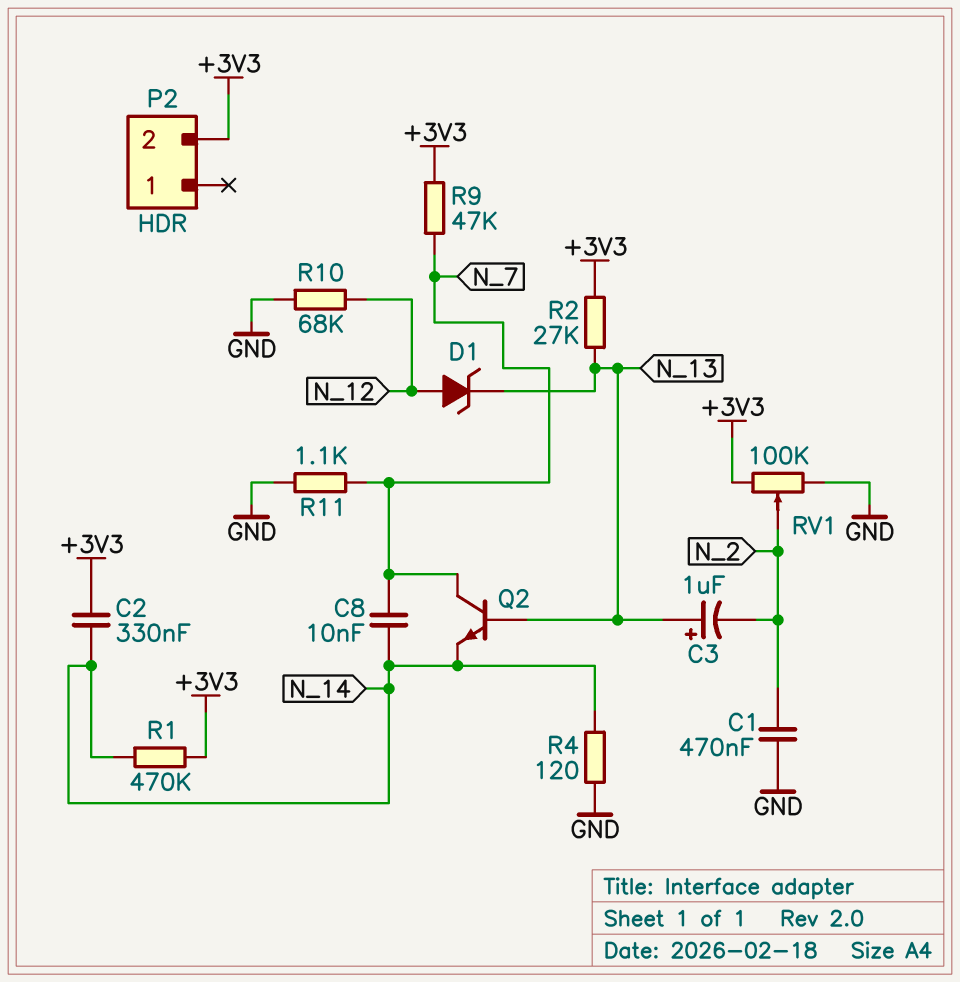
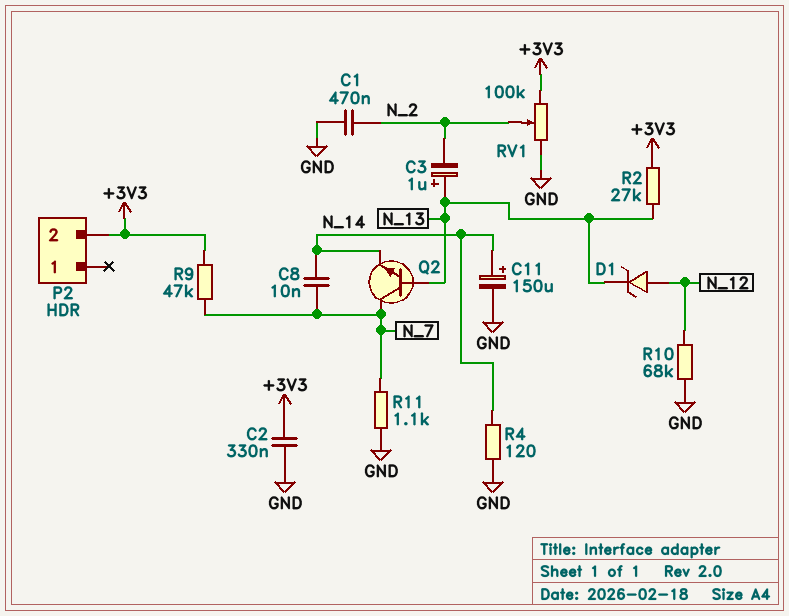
C2: 330nF (+3V3, N_14) -> 330nF (+3V3, GND)
C11: none -> 150uF (plus N_14, minus GND)
R1: 470k (+3V3, N_14) -> none

